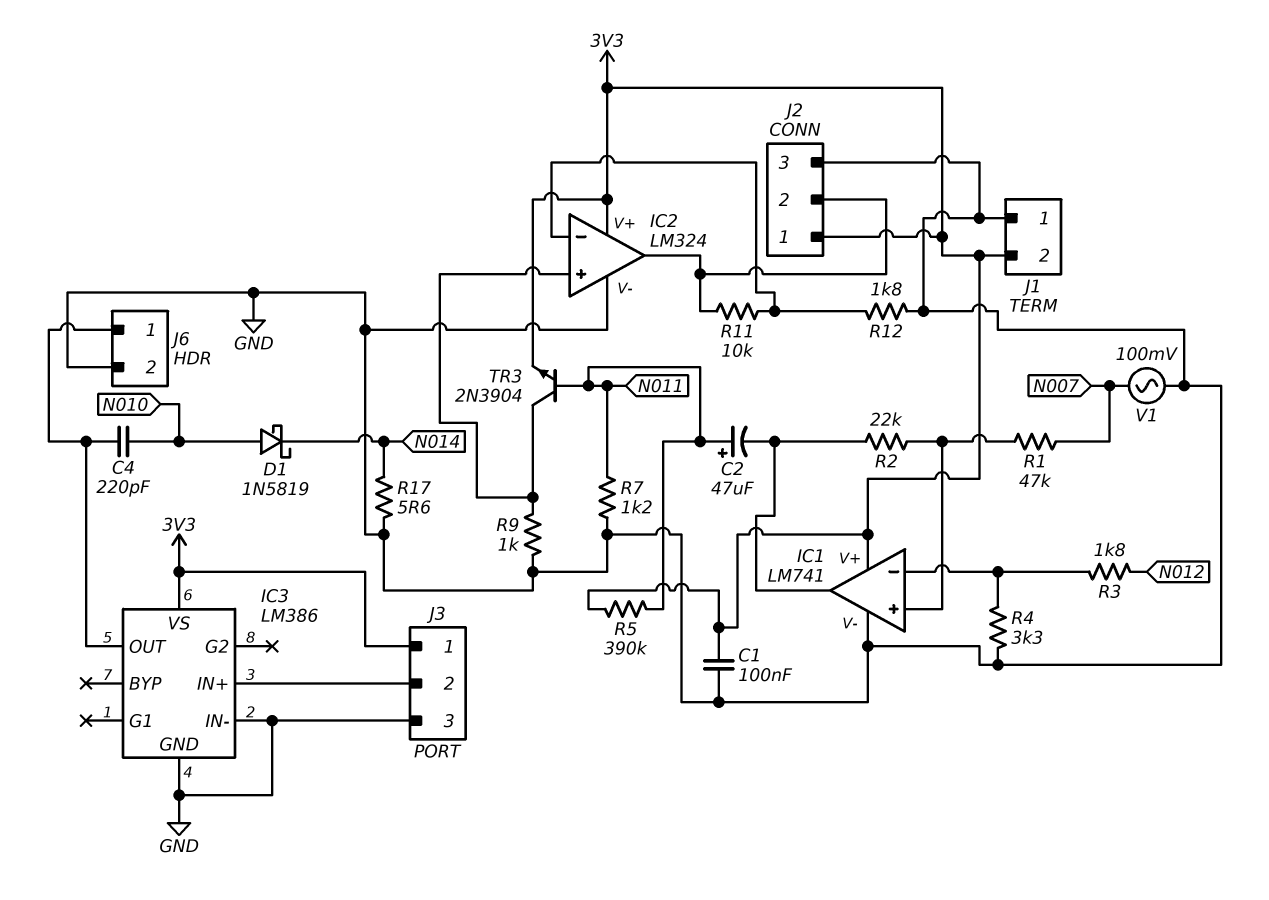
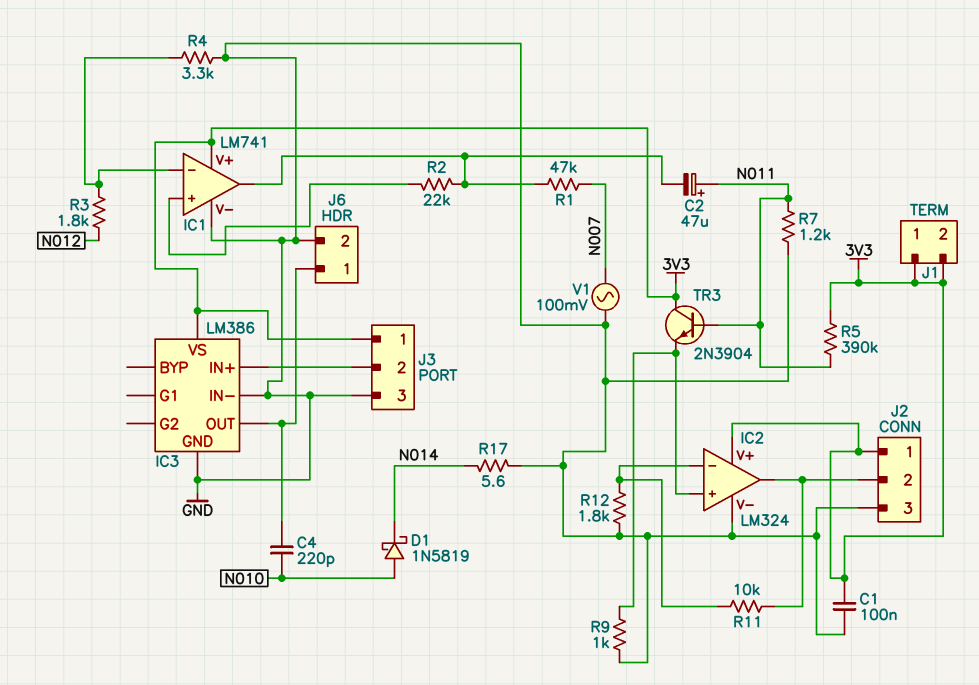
J1 pin 1: GND -> 3V3
R1: 47k (IC1/in+, N007) -> 47k (IC1/out, N007)
TR3: NPN 2N3904 (B N011, C IC2/in+, E 3V3) -> NPN 2N3904 (B N011, C 3V3, E IC2/in+)

